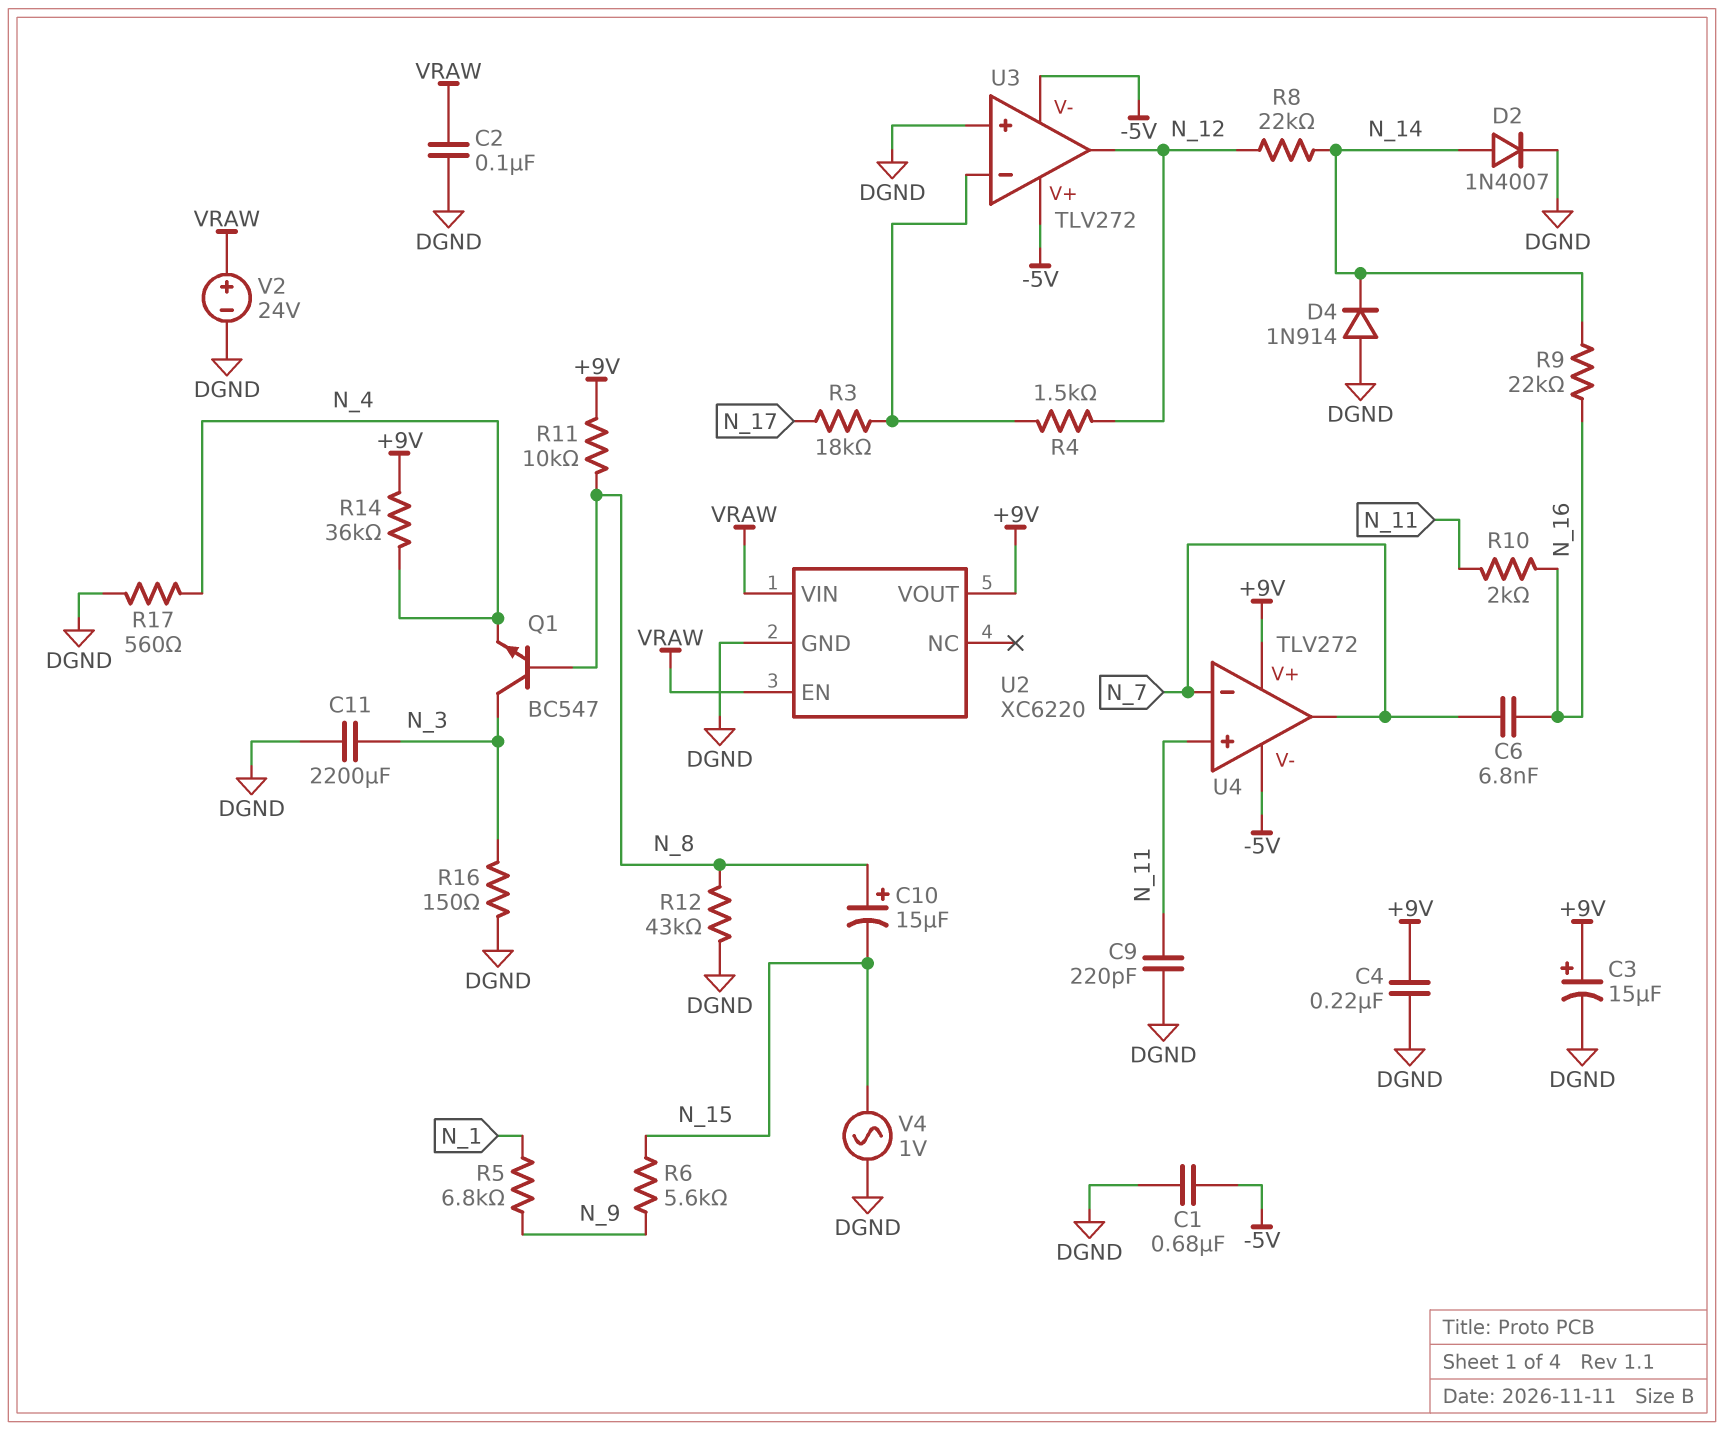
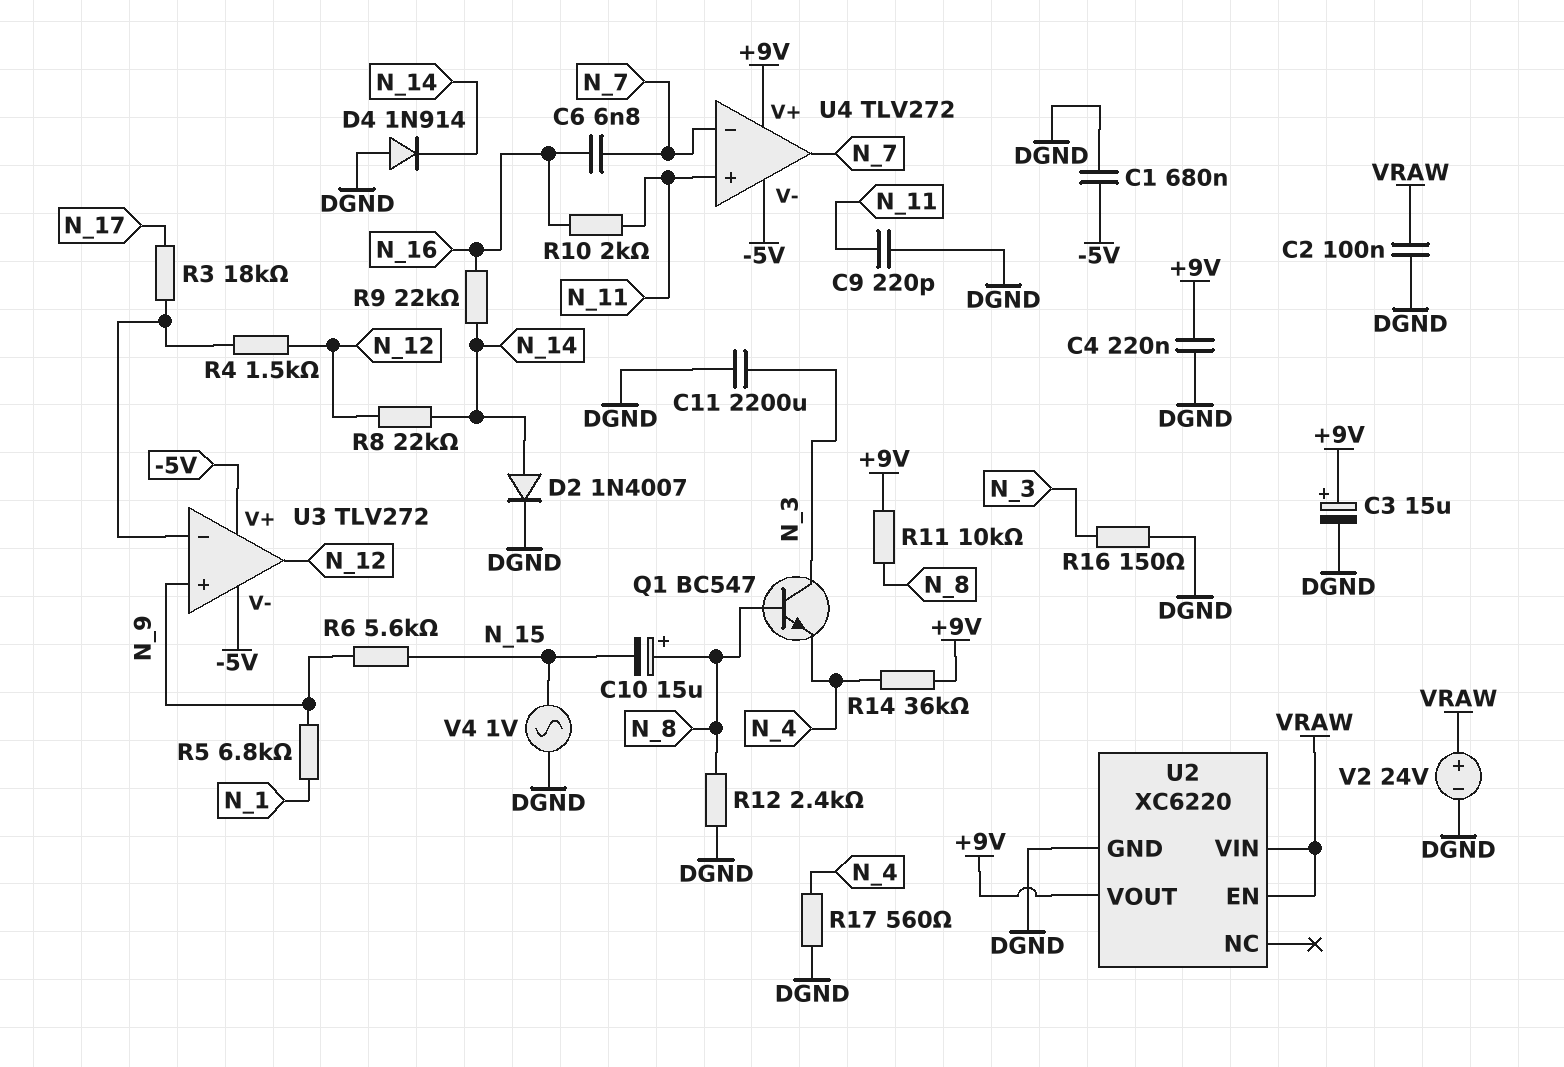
R12: 43k (DGND, N_8) -> 2.4k (DGND, N_8)
U3 pin in+: DGND -> N_9

